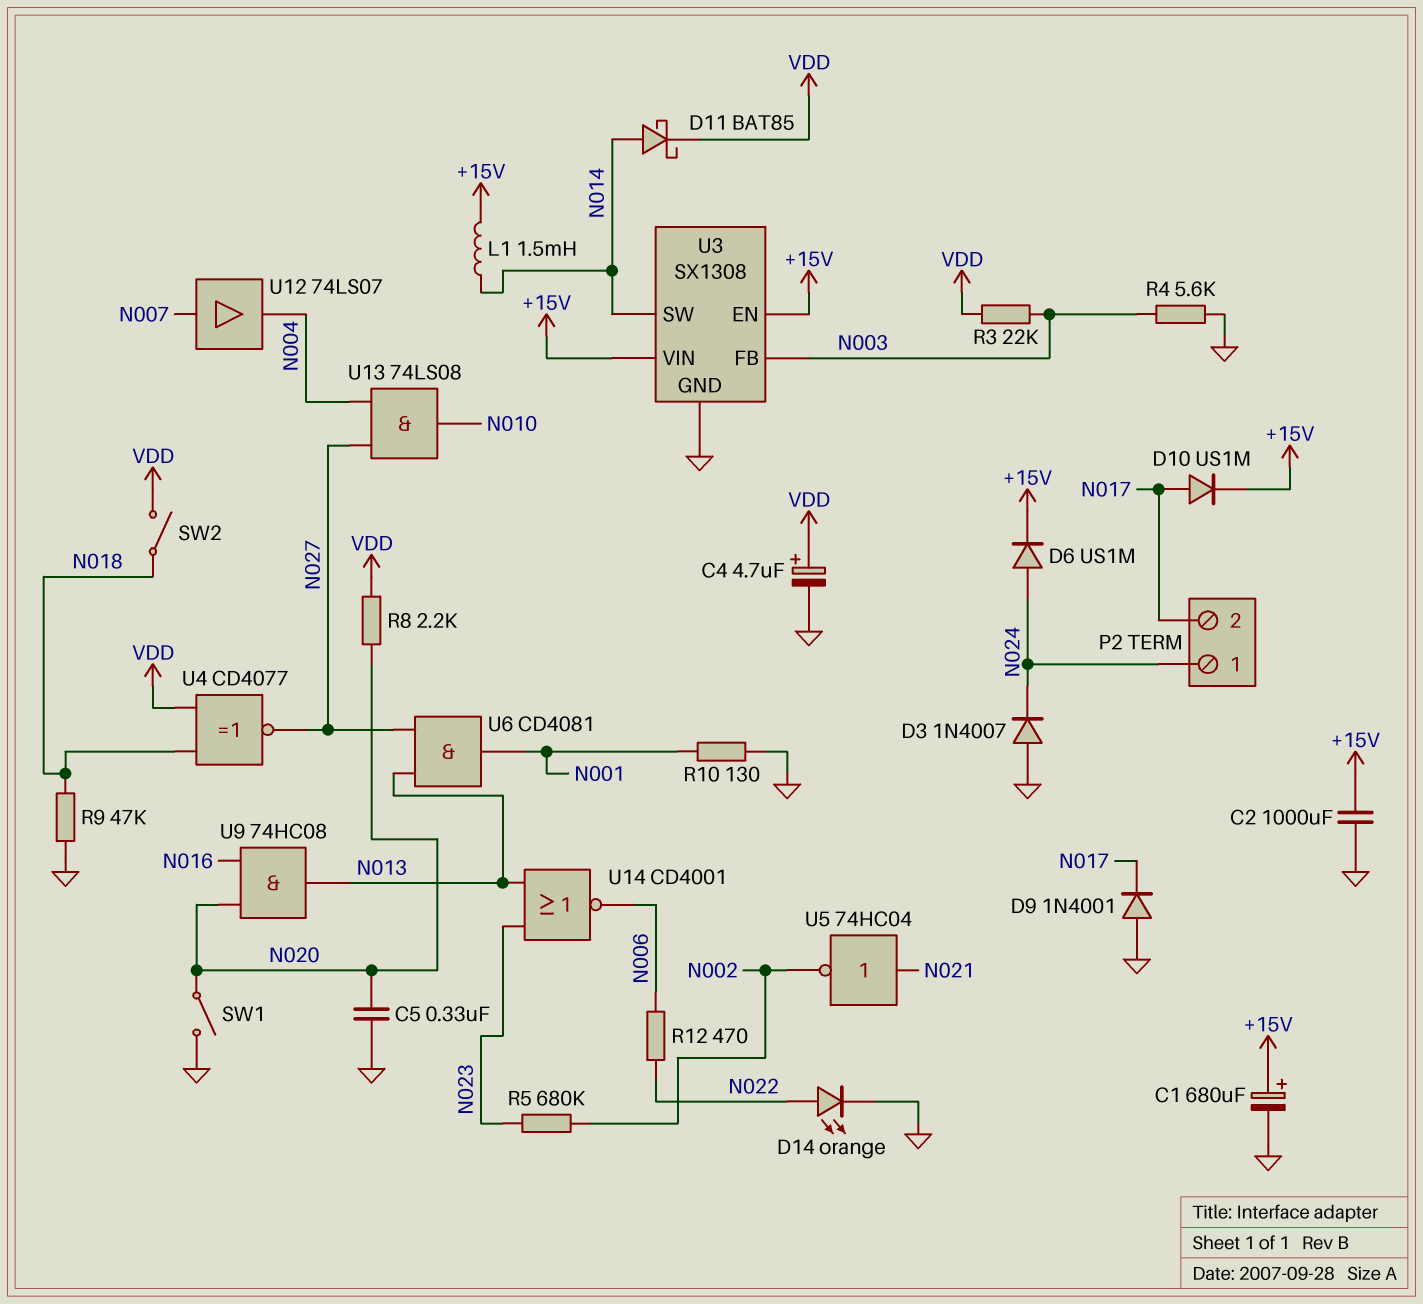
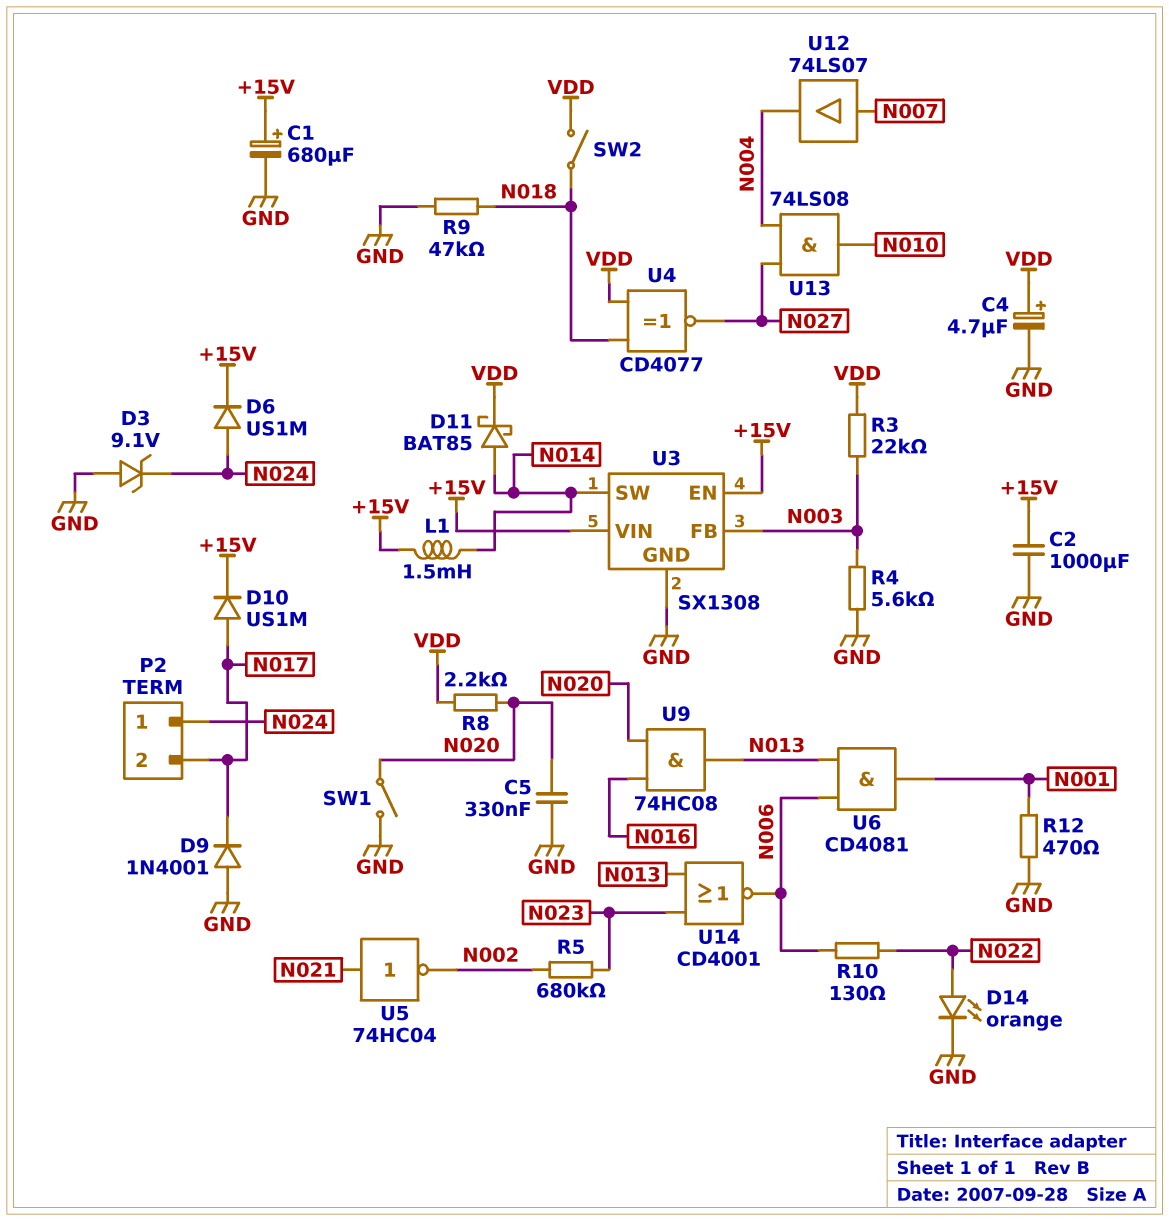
D3: diode 1N4007 (A GND, K N024) -> zener 9.1V (A GND, K N024)
R10: 130 (GND, N001) -> 130 (N006, N022)
R12: 470 (N006, N022) -> 470 (GND, N001)
U6: AND CD4081 (in N013, in N027, out N001) -> AND CD4081 (in N006, in N013, out N001)

